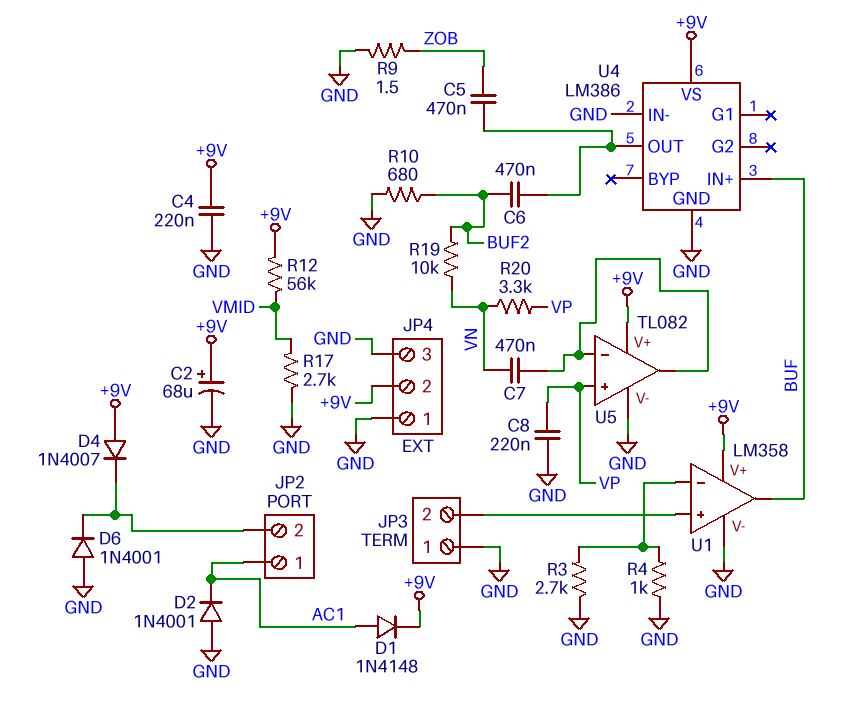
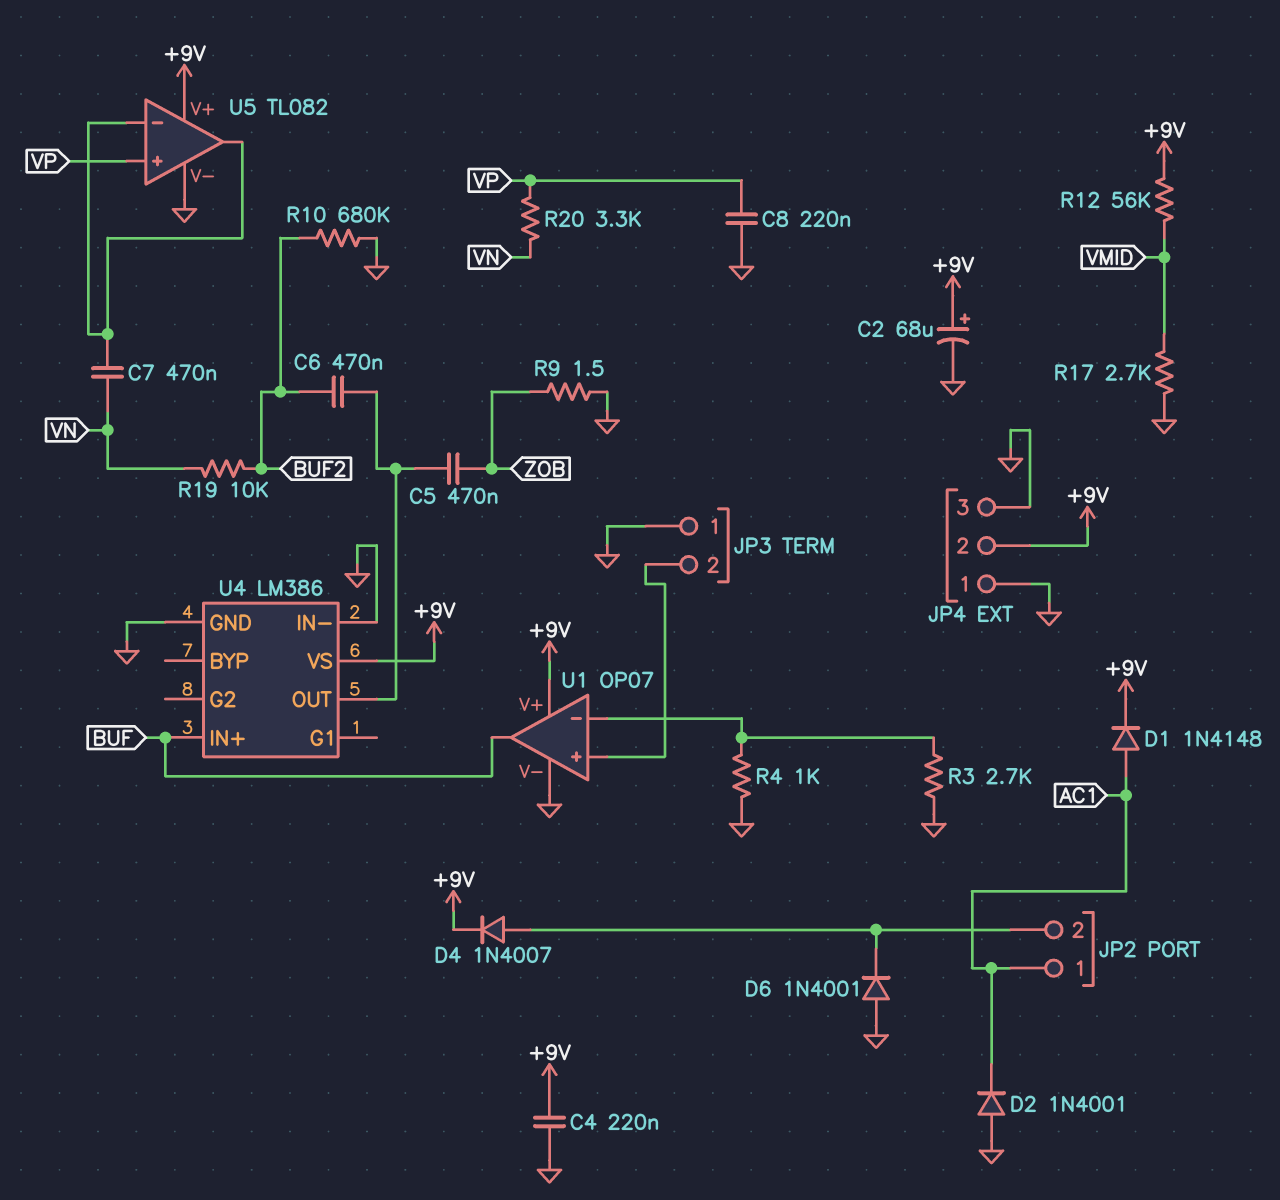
D4: diode 1N4007 (A +9V, K JP2/2) -> diode 1N4007 (A JP2/2, K +9V)
R10: 680 (BUF2, GND) -> 680k (BUF2, GND)
U1: LM358 -> OP07

